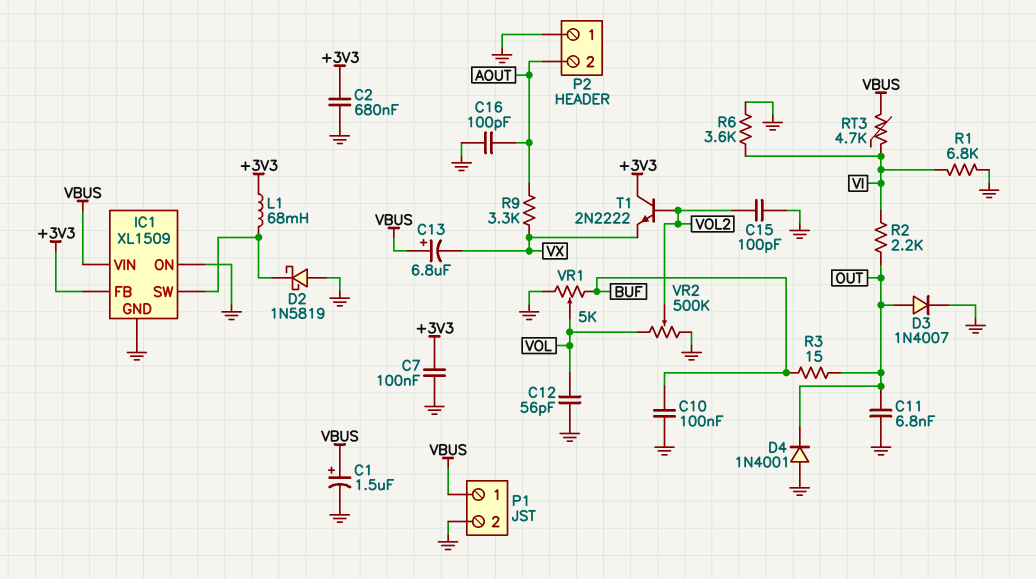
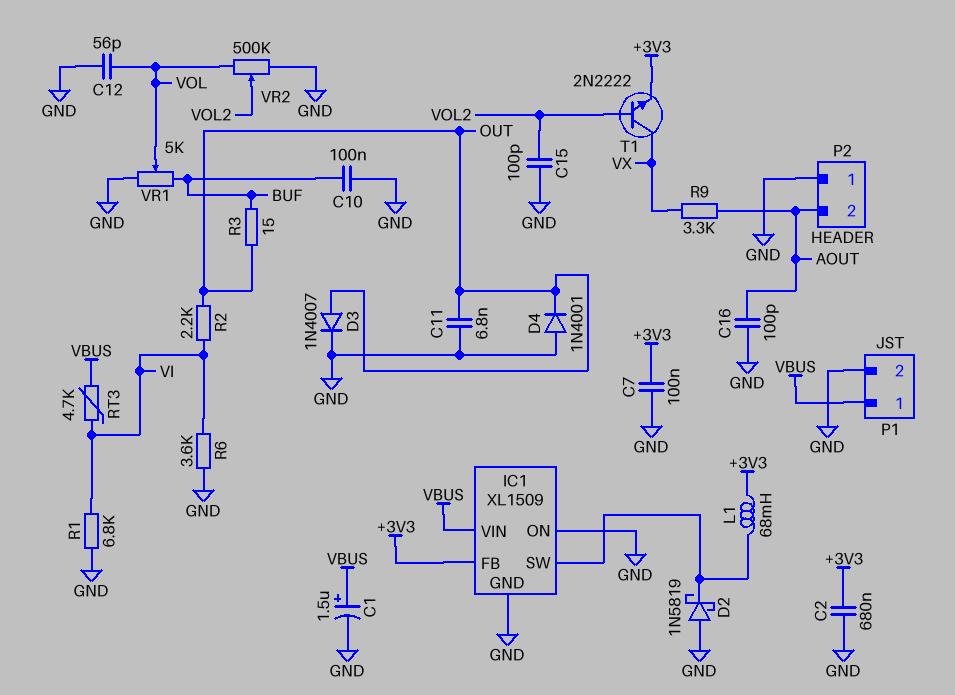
C13: 6.8uF (plus VBUS, minus VX) -> none
T1: NPN 2N2222 (B VOL2, C +3V3, E VX) -> NPN 2N2222 (B VOL2, C VX, E +3V3)

